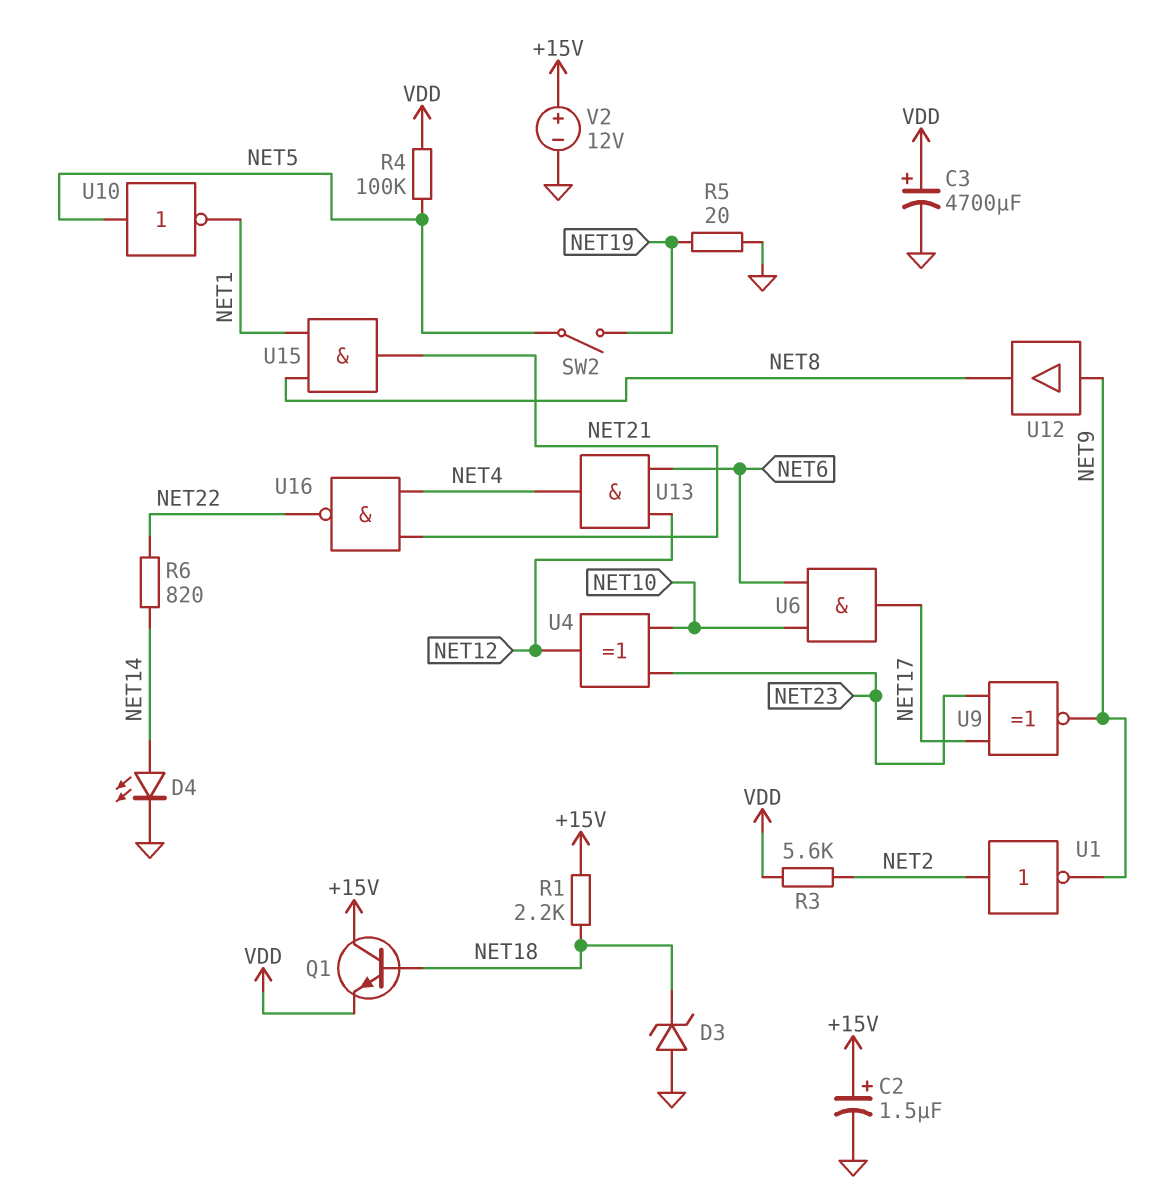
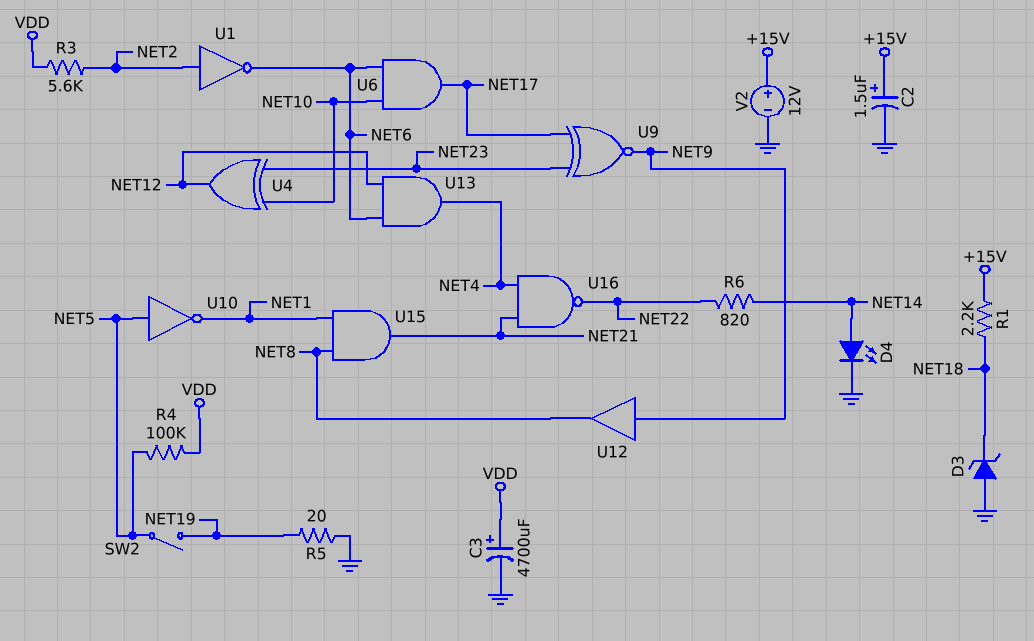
Q1: NPN (B NET18, C +15V, E VDD) -> none
U1: NOT (in NET2, out NET9) -> NOT (in NET2, out NET6)

